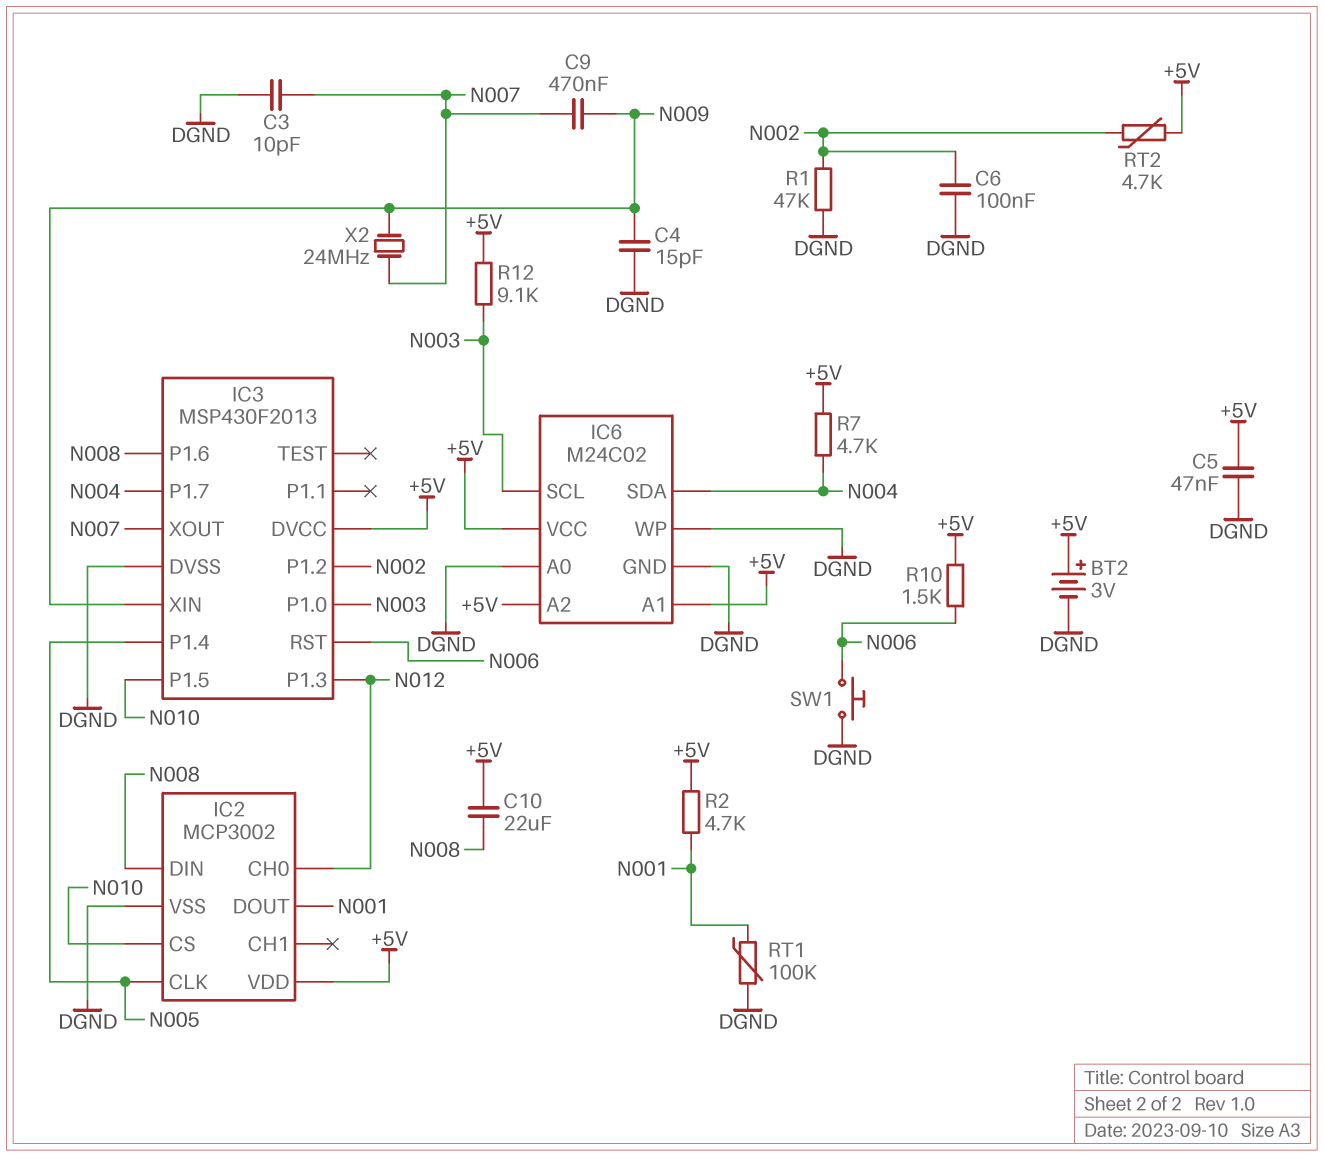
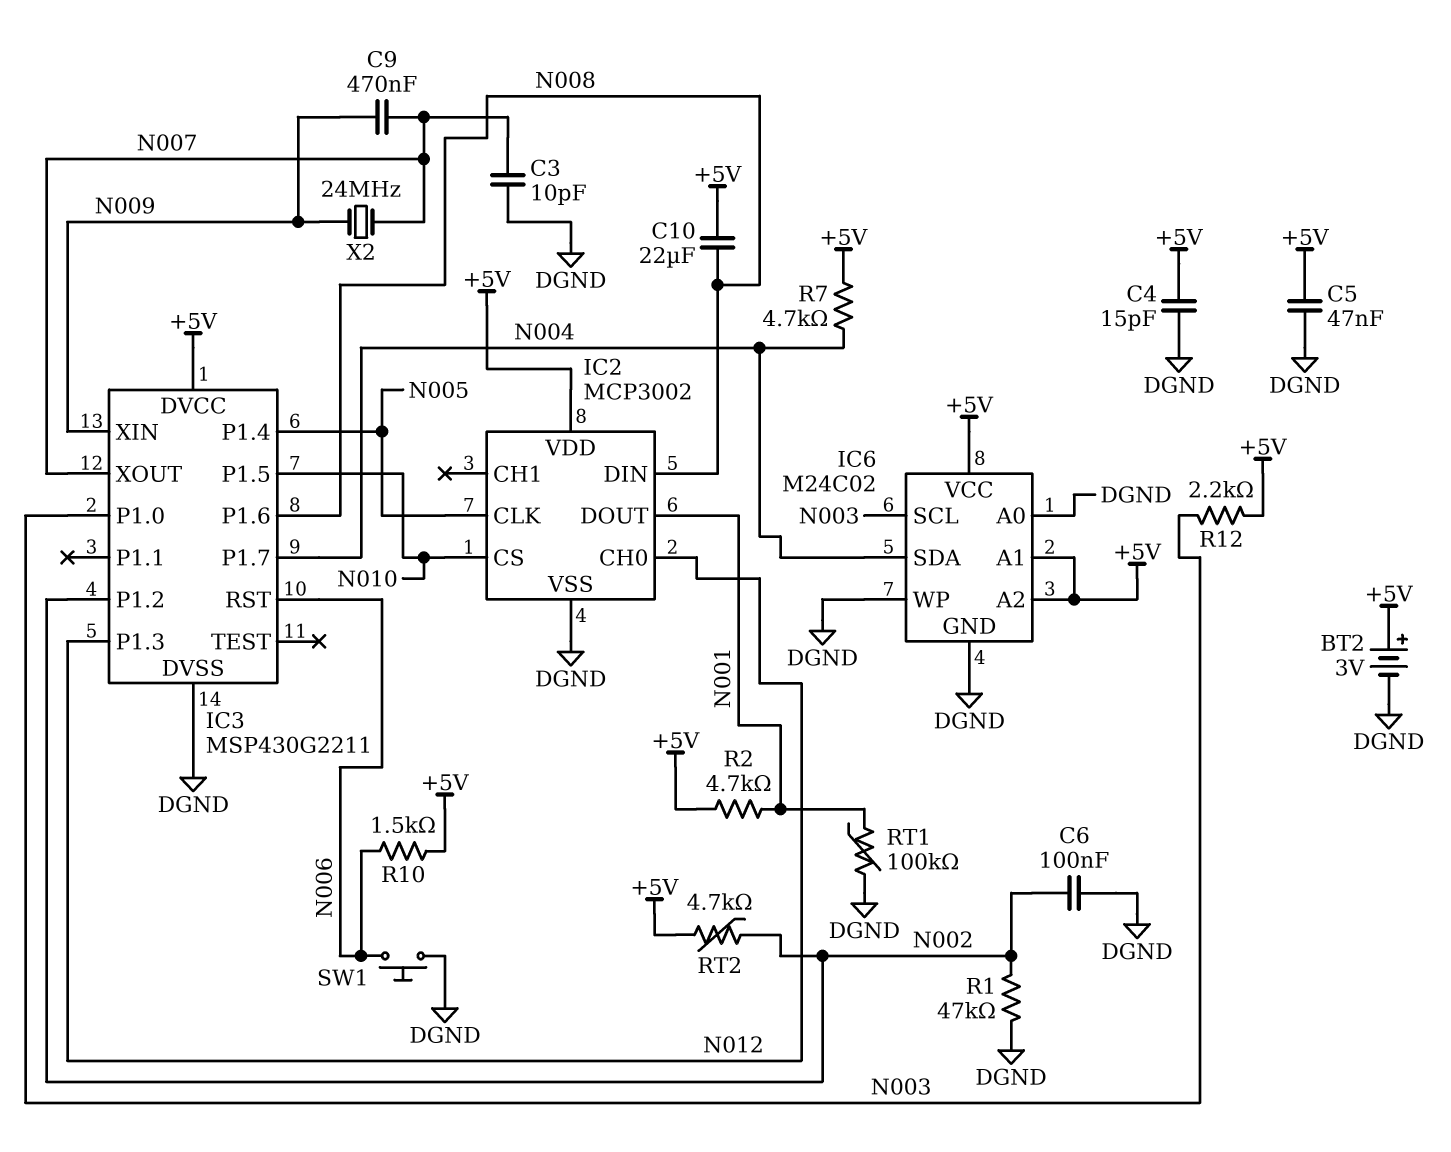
C4: 15pF (DGND, N009) -> 15pF (+5V, DGND)
IC3: MSP430F2013 -> MSP430G2211
R12: 9.1k (+5V, N003) -> 2.2k (+5V, N003)

